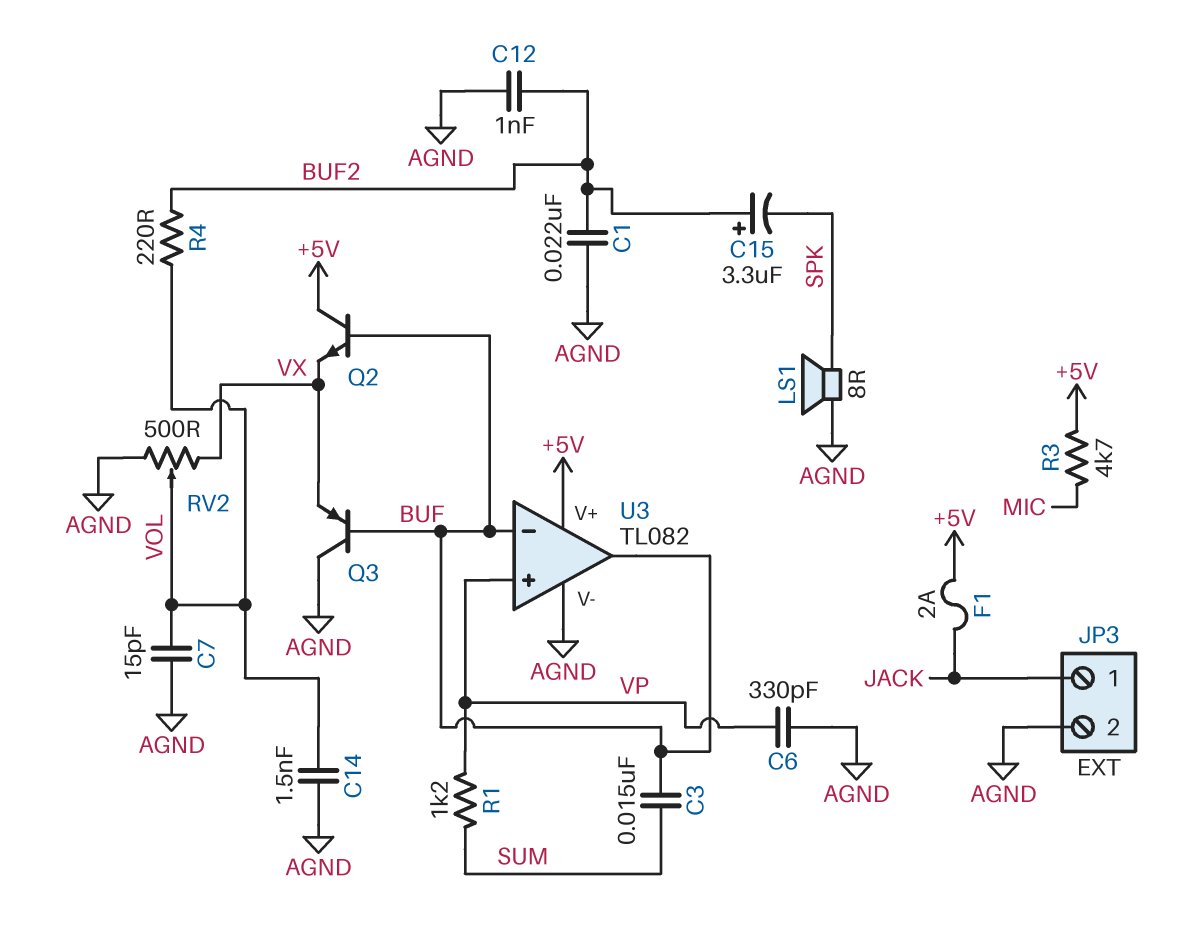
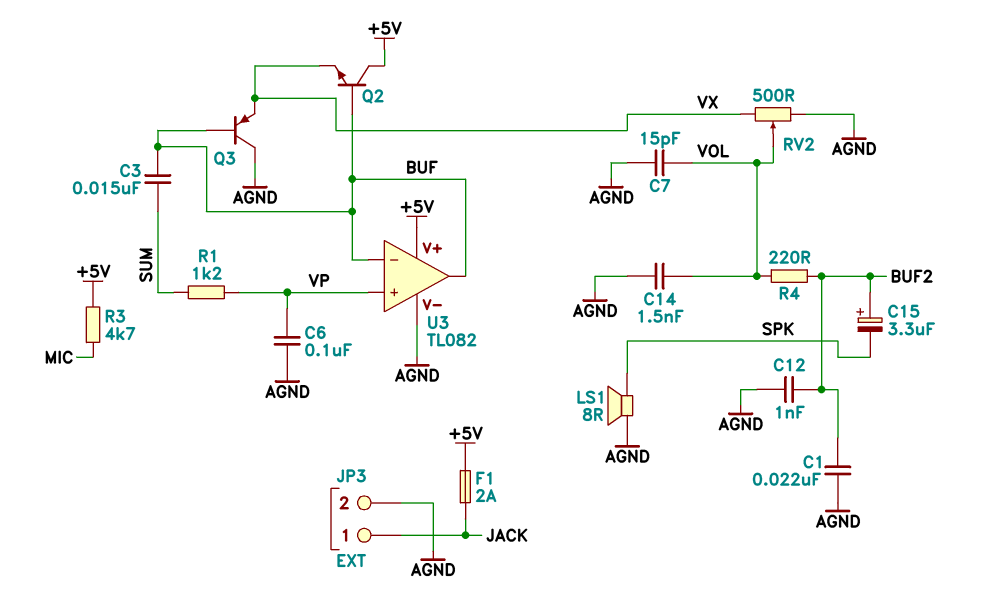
C6: 330pF (AGND, VP) -> 100nF (AGND, VP)

